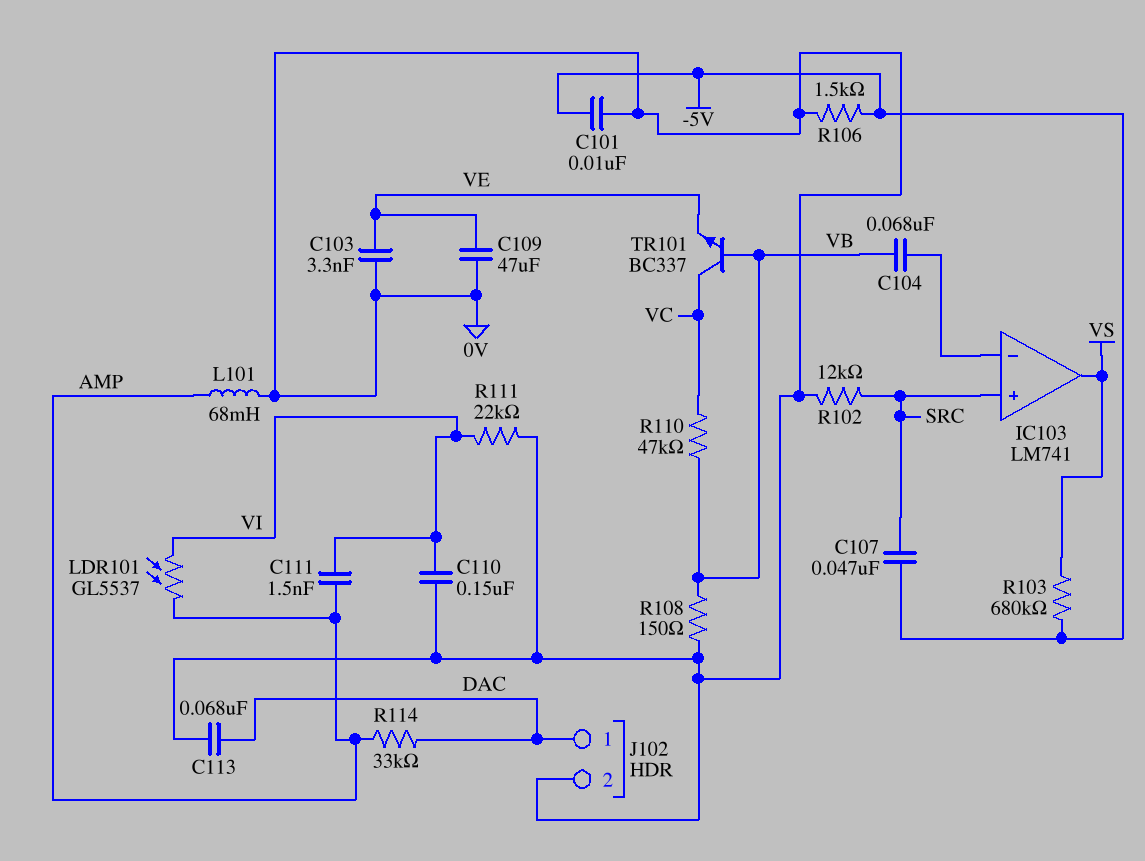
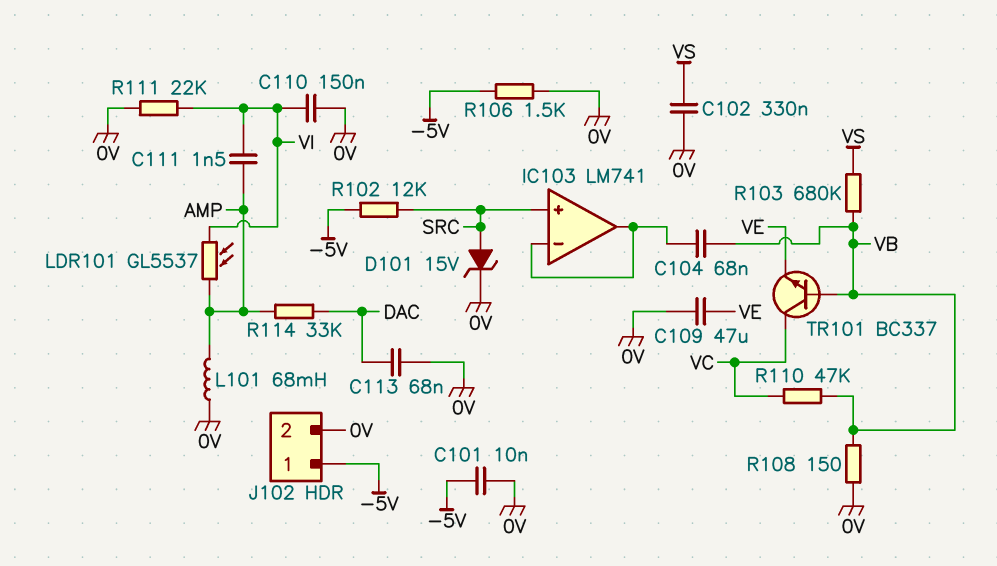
C102: none -> 330nF (0V, VS)
C103: 3.3nF (0V, VE) -> none
C107: 47nF (-5V, SRC) -> none
D101: none -> zener 15V (A SRC, K 0V)
IC103 pin out: VS -> IC103/in-
J102 pin 1: DAC -> -5V
R102: 12k (0V, SRC) -> 12k (-5V, SRC)
R103: 680k (-5V, VS) -> 680k (VB, VS)

